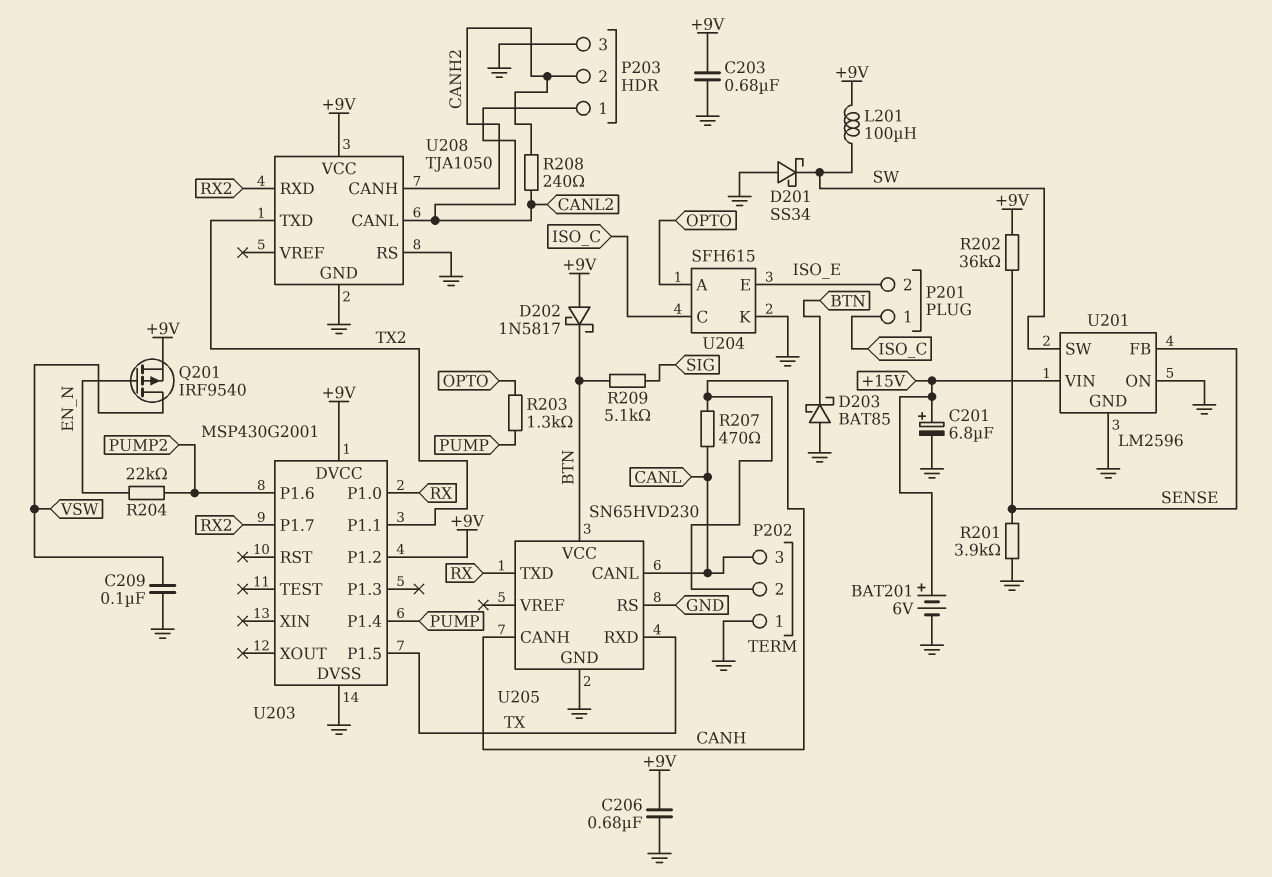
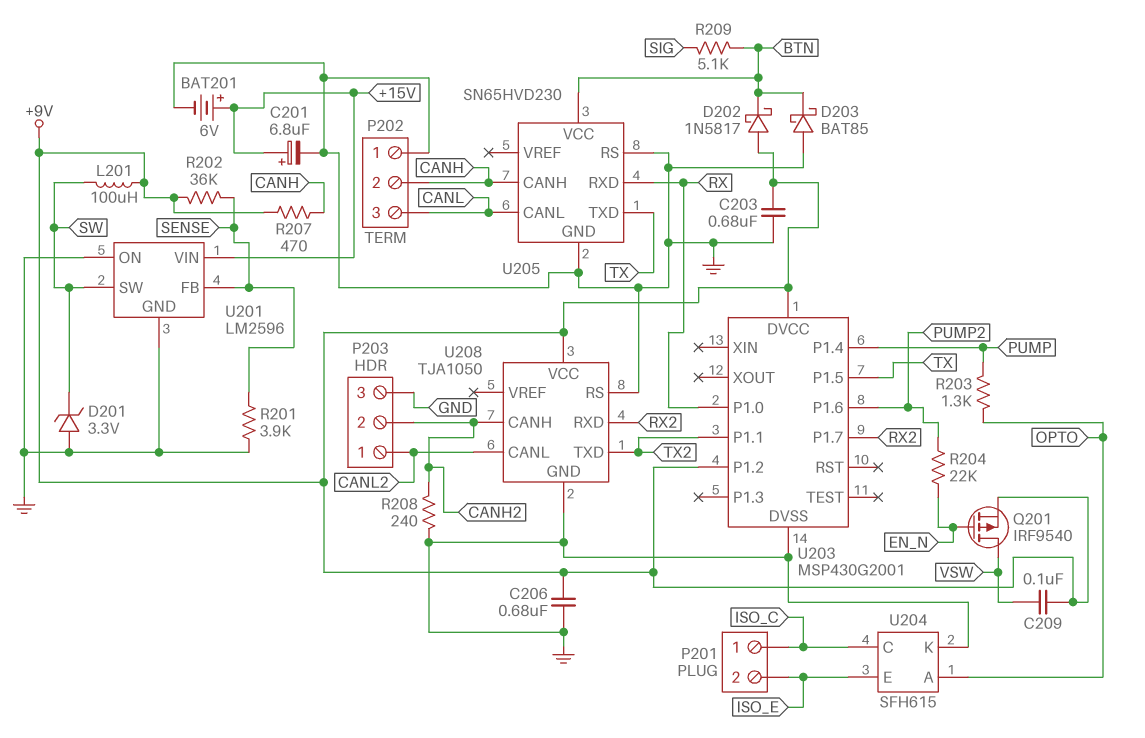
C209: 100nF (GND, VSW) -> 100nF (+9V, VSW)
D201: schottky SS34 (A GND, K SW) -> zener 3.3V (A GND, K SW)
R207: 470 (CANH, CANL) -> 470 (+9V, CANH)
R208: 240 (CANH2, CANL2) -> 240 (CANH2, GND)
U205 pin RXD: TX -> RX
U205 pin TXD: RX -> TX

